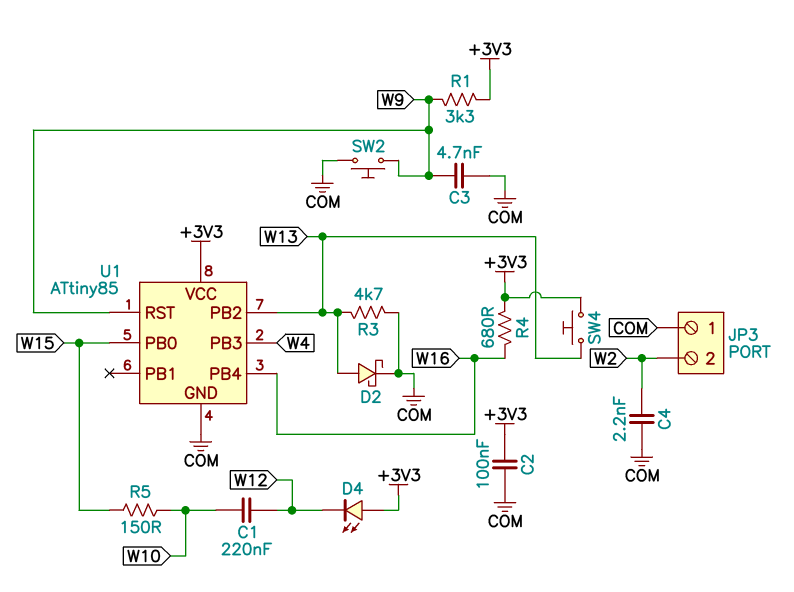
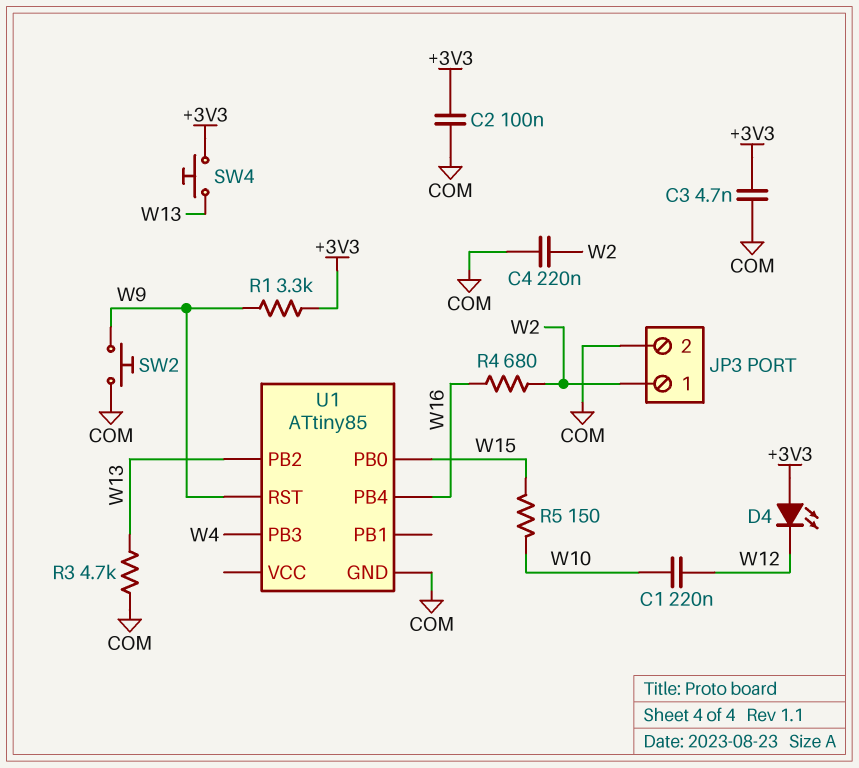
C3: 4.7nF (COM, W9) -> 4.7nF (+3V3, COM)
C4: 2.2nF (COM, W2) -> 220nF (COM, W2)
D2: schottky (A W13, K COM) -> none
JP3 pin 1: COM -> W2
JP3 pin 2: W2 -> COM
R4: 680 (+3V3, W16) -> 680 (W2, W16)
U1 pin VCC: +3V3 -> none

